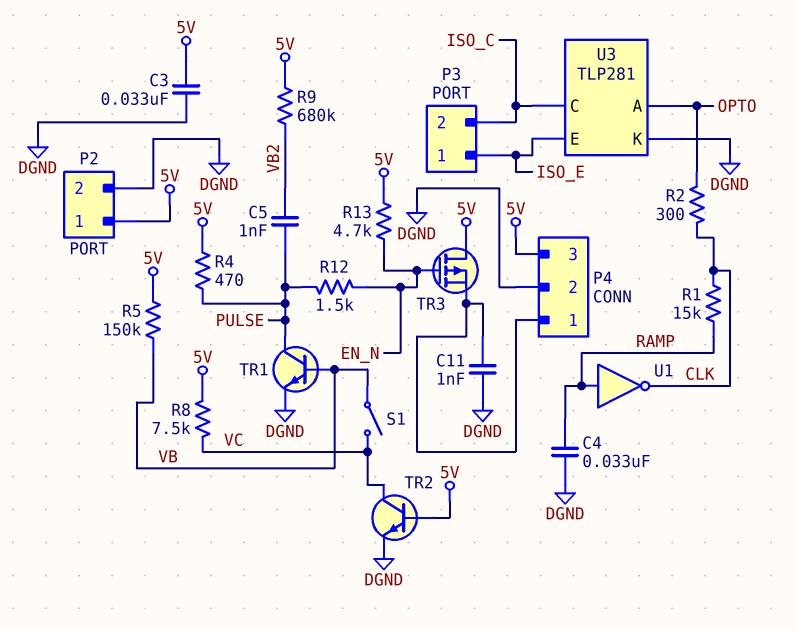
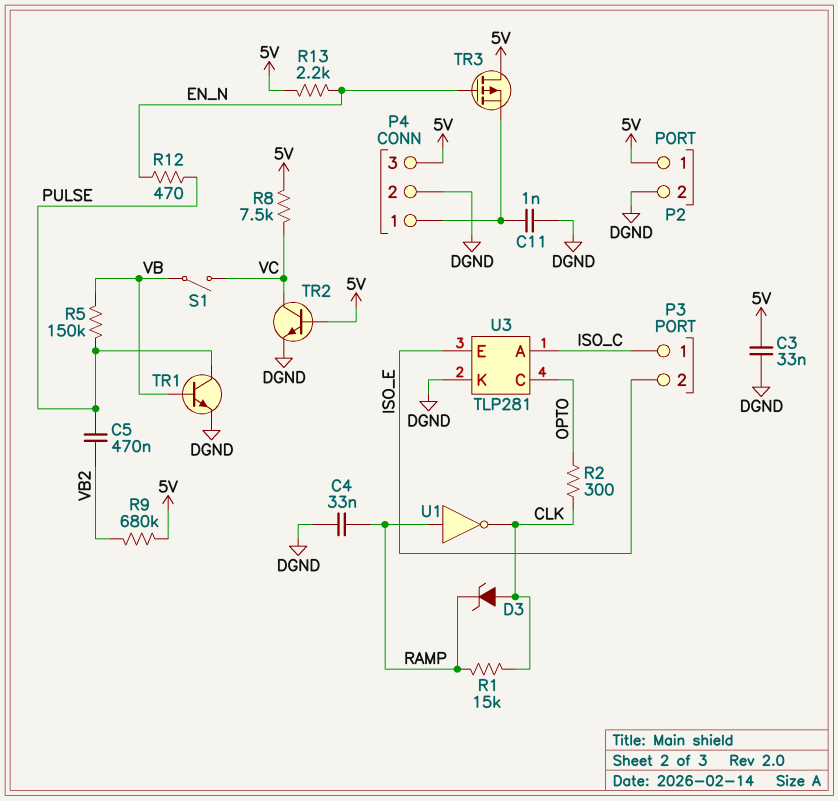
C5: 1nF (PULSE, VB2) -> 470nF (PULSE, VB2)
D3: none -> zener (A CLK, K RAMP)
P3 pin 1: ISO_E -> ISO_C
P3 pin 2: ISO_C -> ISO_E
R4: 470 (5V, PULSE) -> none
R5: 150k (5V, VB) -> 150k (PULSE, VB)
R12: 1.5k (EN_N, PULSE) -> 470 (EN_N, PULSE)
R13: 4.7k (5V, EN_N) -> 2.2k (5V, EN_N)
U3 pin A: OPTO -> ISO_C
U3 pin C: ISO_C -> OPTO

